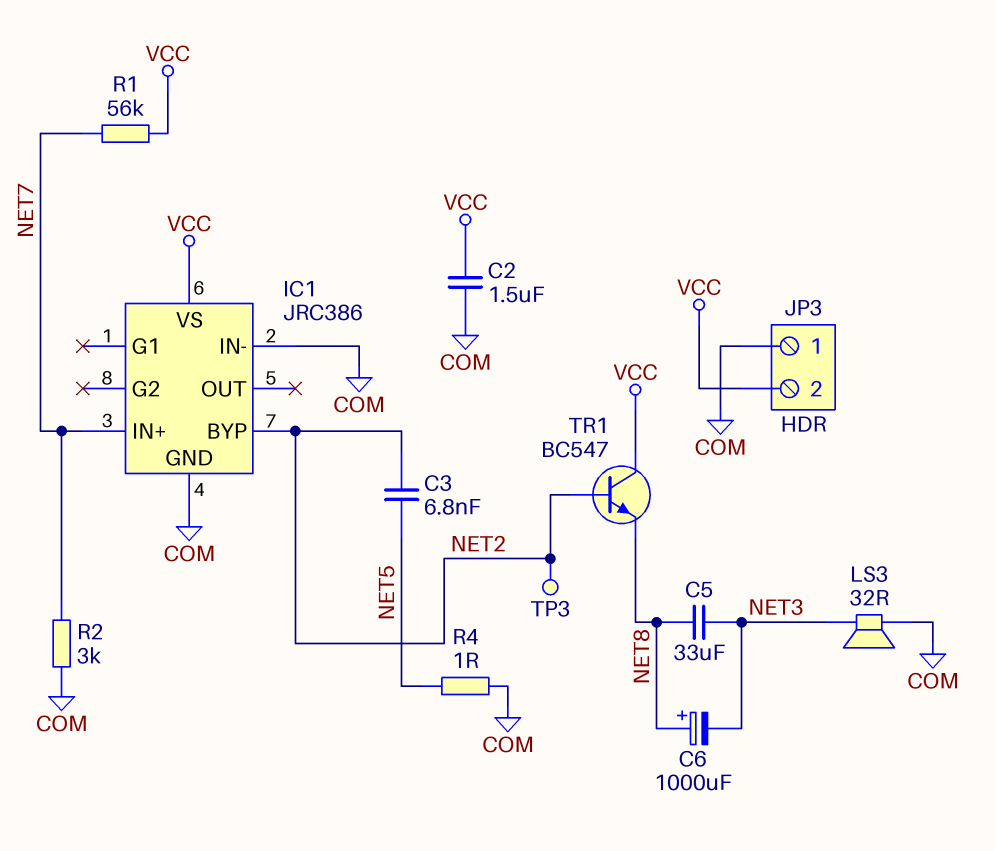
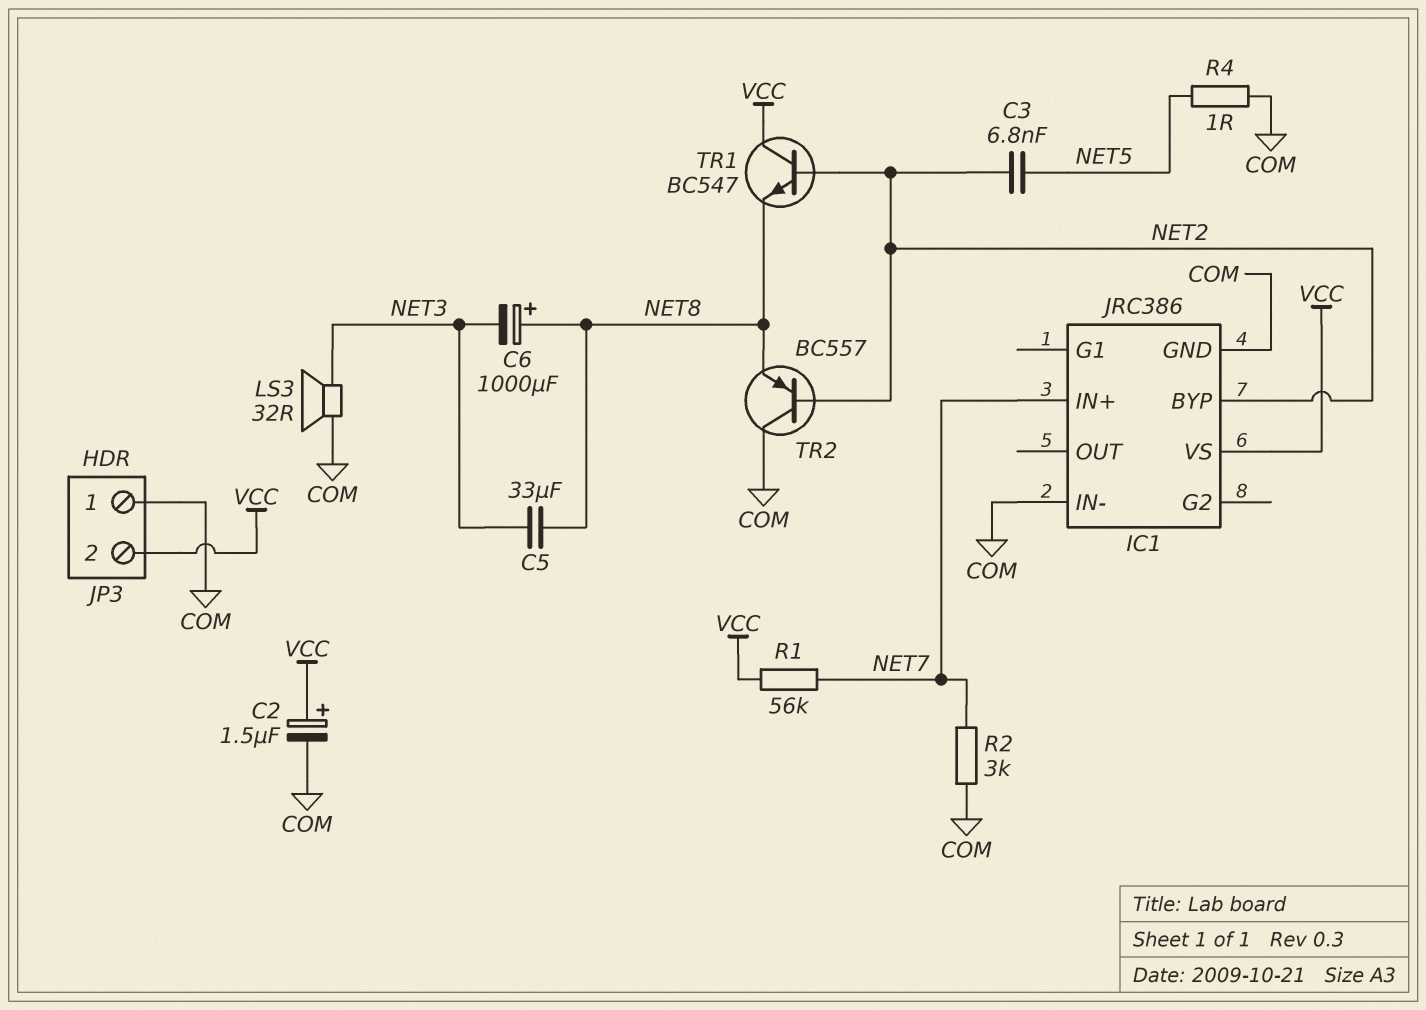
C2: 1.5uF (COM, VCC) -> 1.5uF (plus VCC, minus COM)
TP3: test point (NET2) -> none
TR2: none -> PNP BC557 (B NET2, C COM, E NET8)

